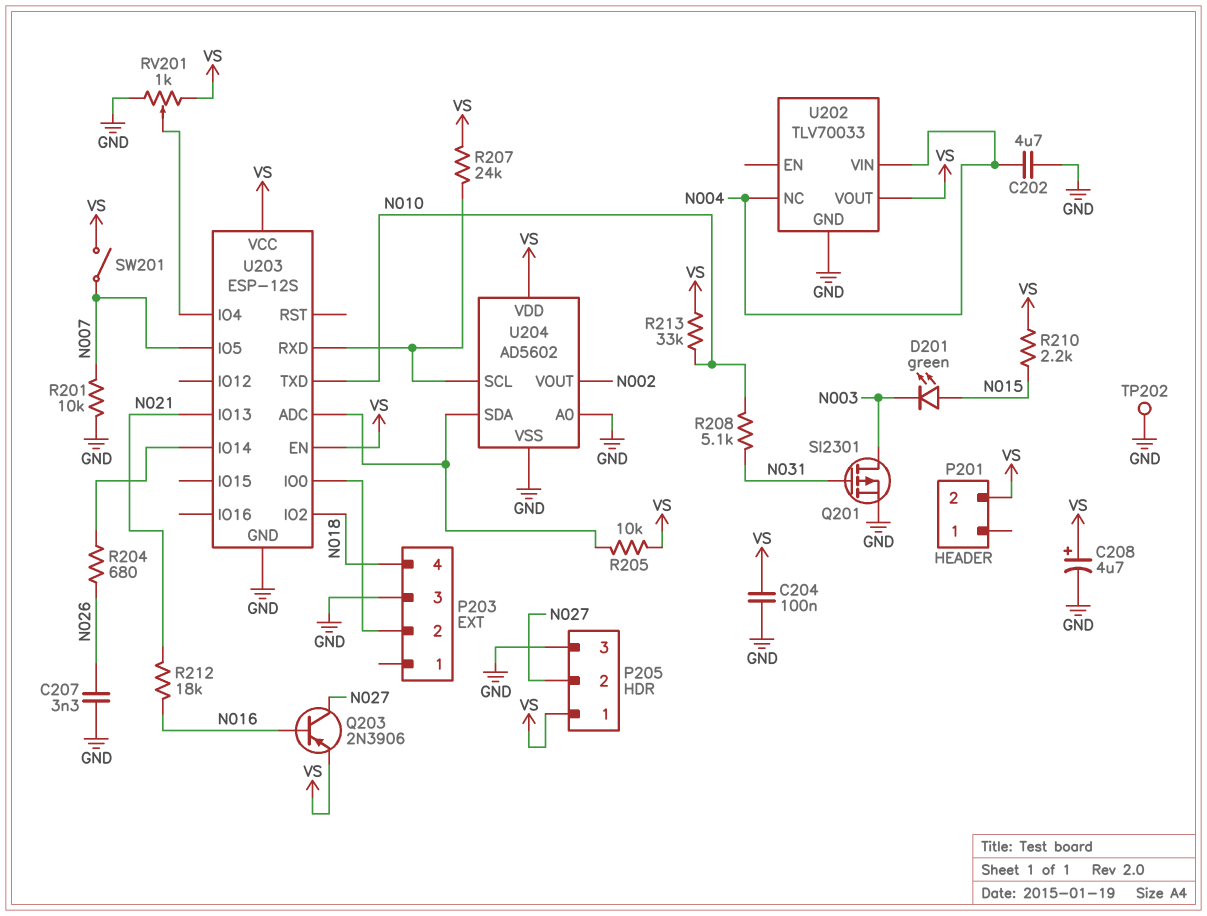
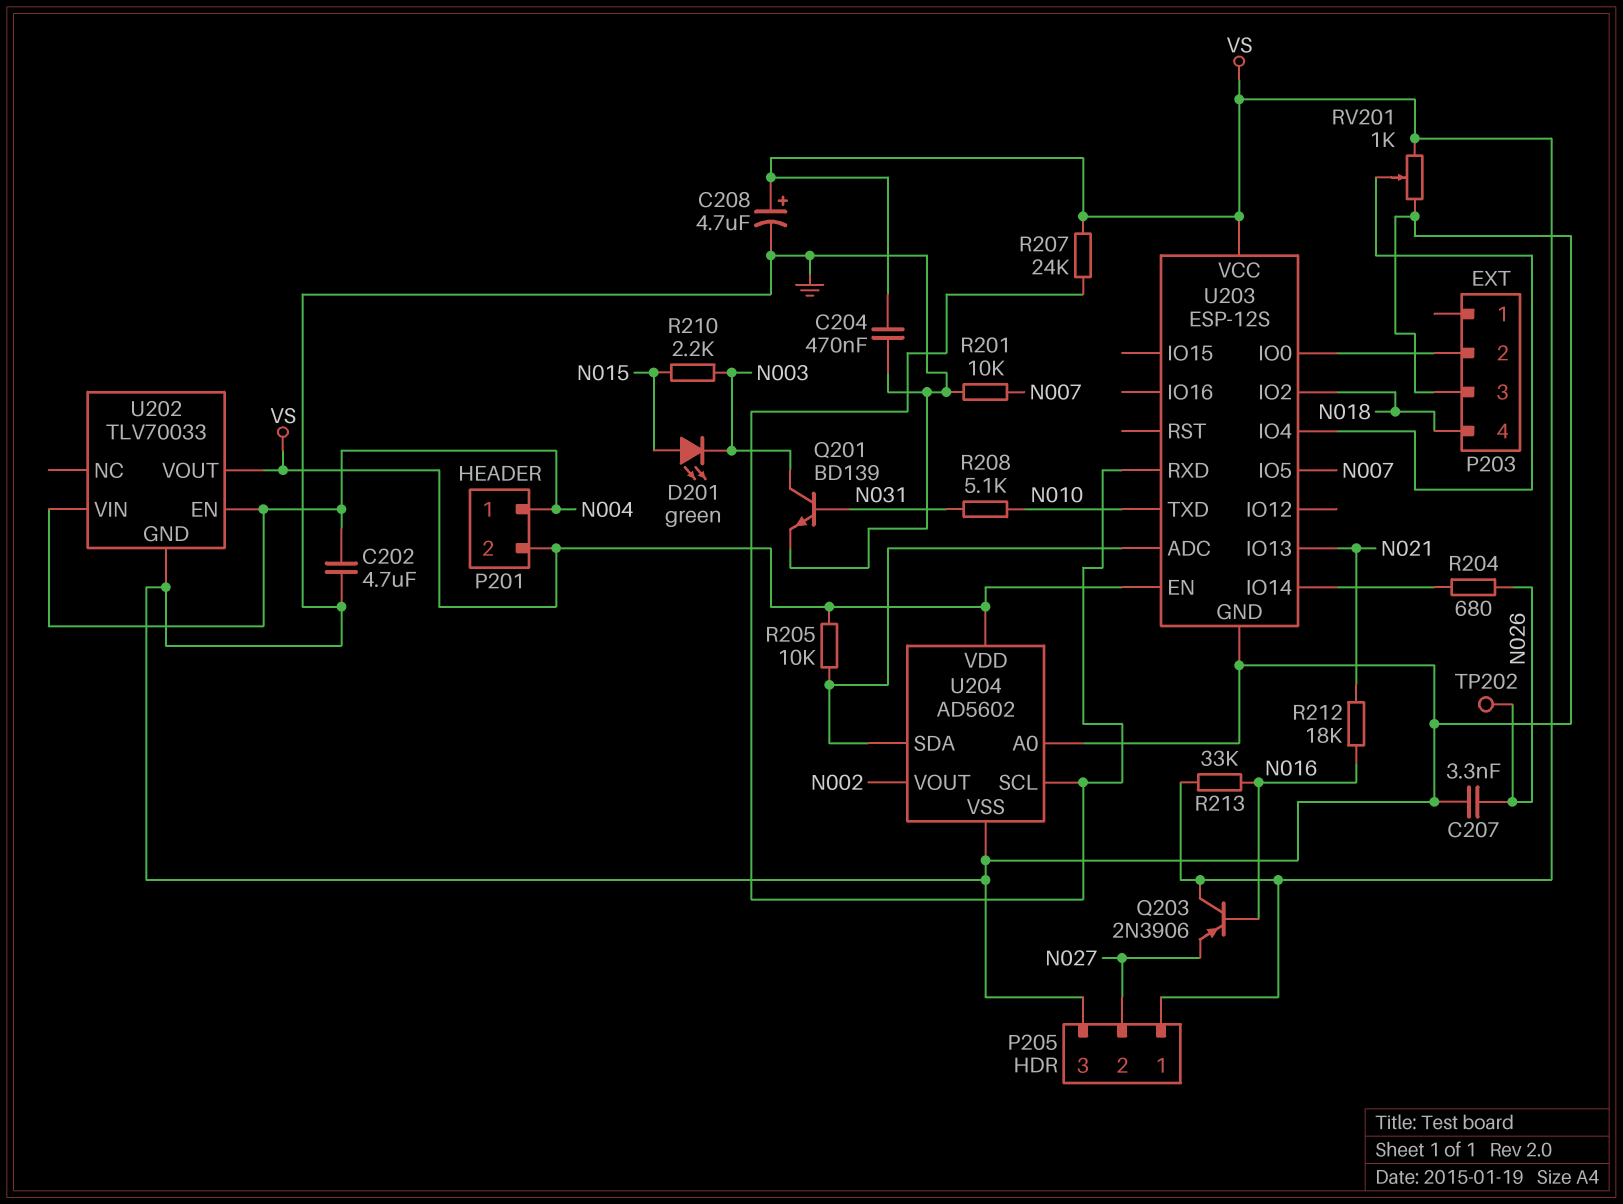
C204: 100nF (GND, VS) -> 470nF (GND, VS)
P201 pin 1: none -> N004
Q201: PMOS SI2301 (G N031, D N003, S GND) -> NPN BD139 (B N031, C N003, E GND)
Q203: PNP 2N3906 (B N016, C N027, E VS) -> PNP 2N3906 (B N016, C VS, E N027)
R210: 2.2k (N015, VS) -> 2.2k (N003, N015)
R213: 33k (N010, VS) -> 33k (N016, VS)
SW201: switch (N007, VS) -> none
TP202: test point (GND) -> test point (N026)
U202 pin EN: none -> N004
U202 pin NC: N004 -> none

